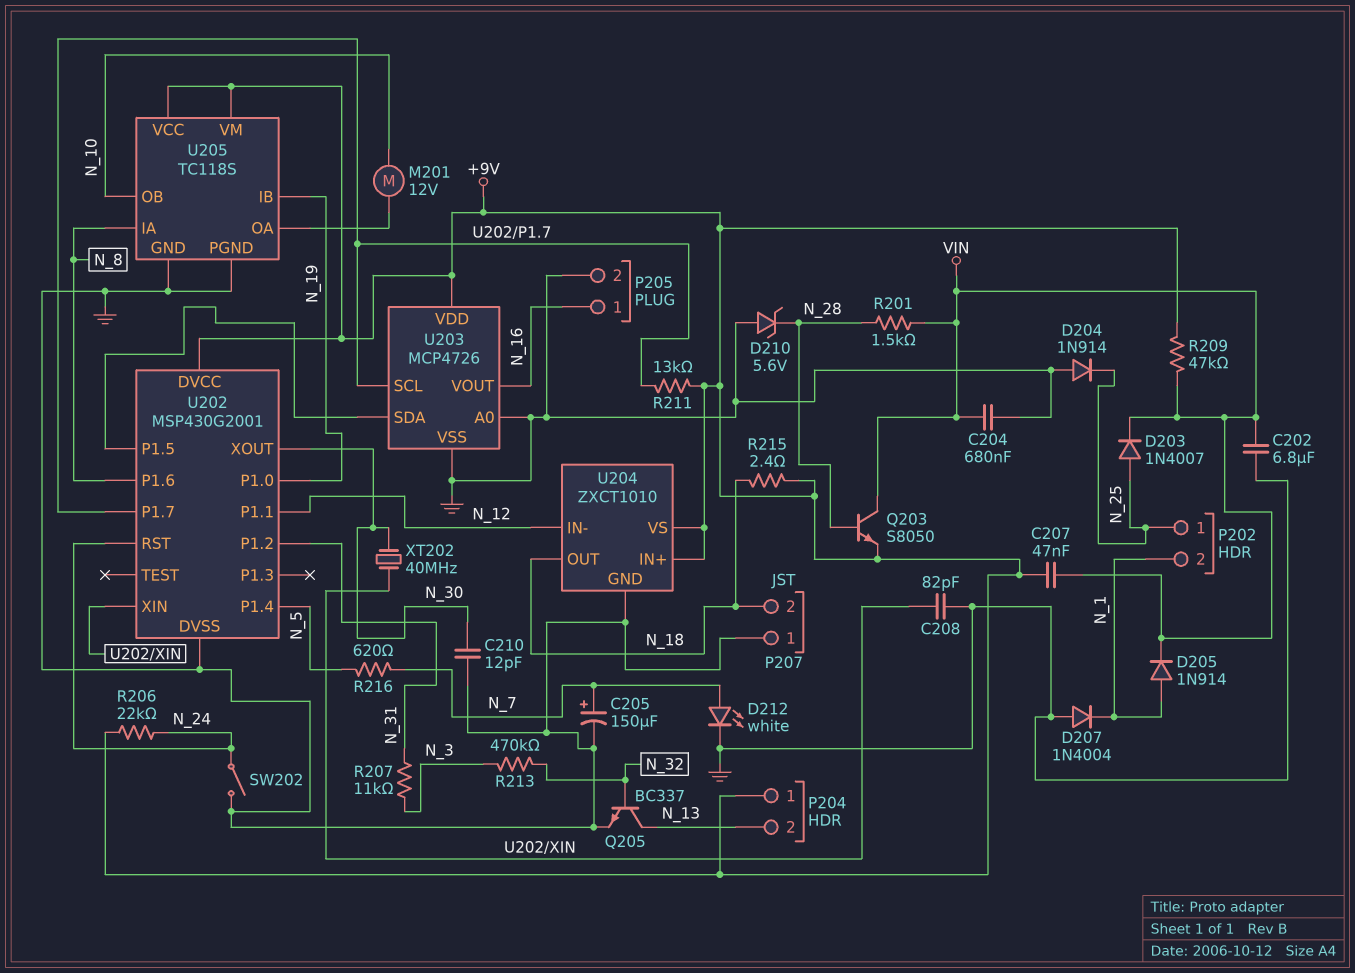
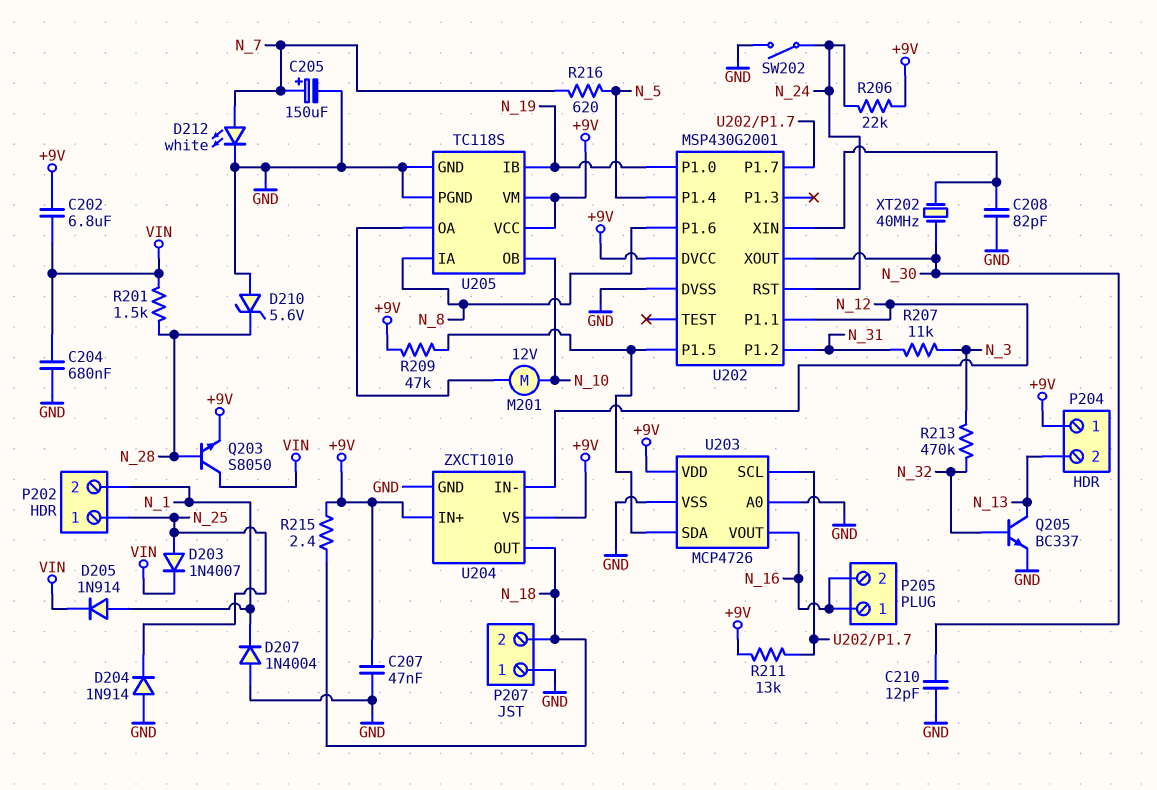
C202: 6.8uF (GND, VIN) -> 6.8uF (+9V, VIN)
C207: 47nF (+9V, VIN) -> 47nF (+9V, GND)
P205 pin 2: GND -> N_16
R209: 47k (+9V, VIN) -> 47k (+9V, U202/P1.5)

